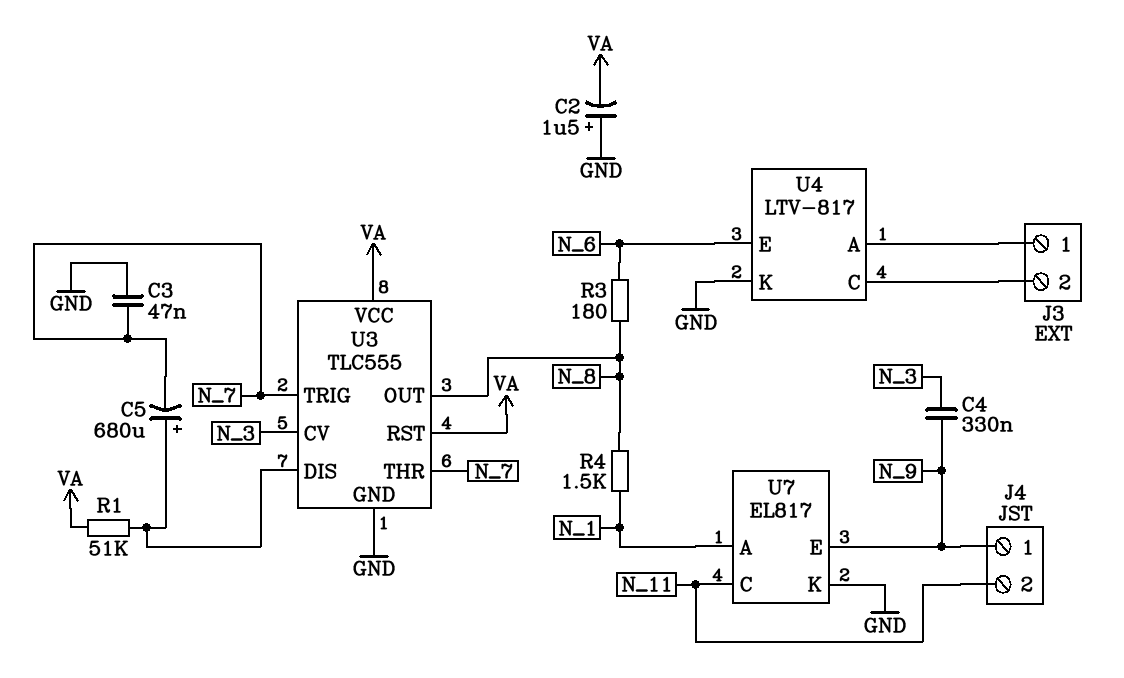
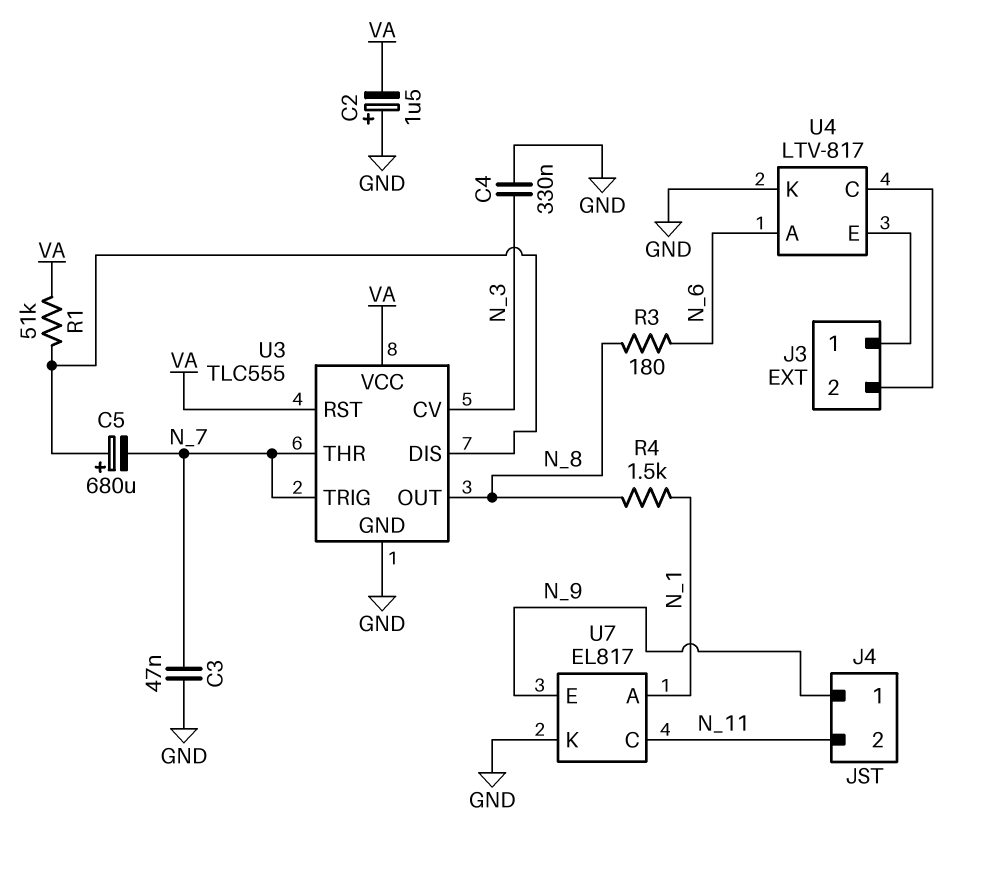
C4: 330nF (N_3, N_9) -> 330nF (GND, N_3)
U4 pin A: J3/1 -> N_6
U4 pin E: N_6 -> J3/1

